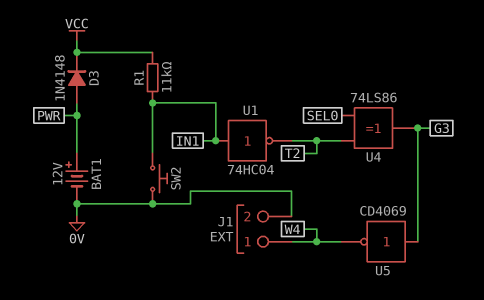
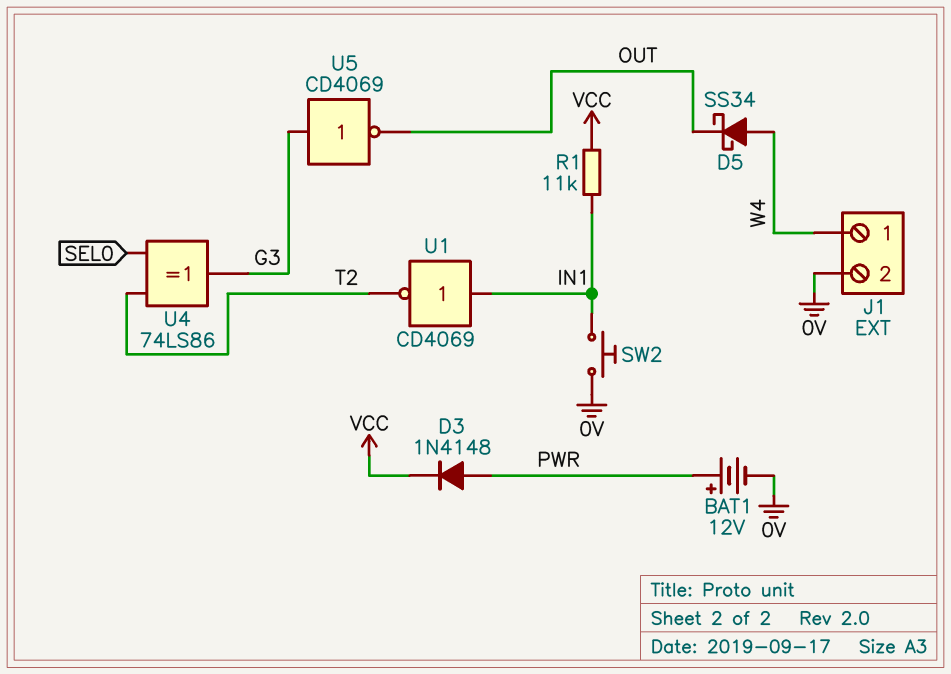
D5: none -> schottky SS34 (A W4, K OUT)
U1: NOT 74HC04 (in IN1, out T2) -> NOT CD4069 (in IN1, out T2)
U5: NOT CD4069 (in G3, out W4) -> NOT CD4069 (in G3, out OUT)

